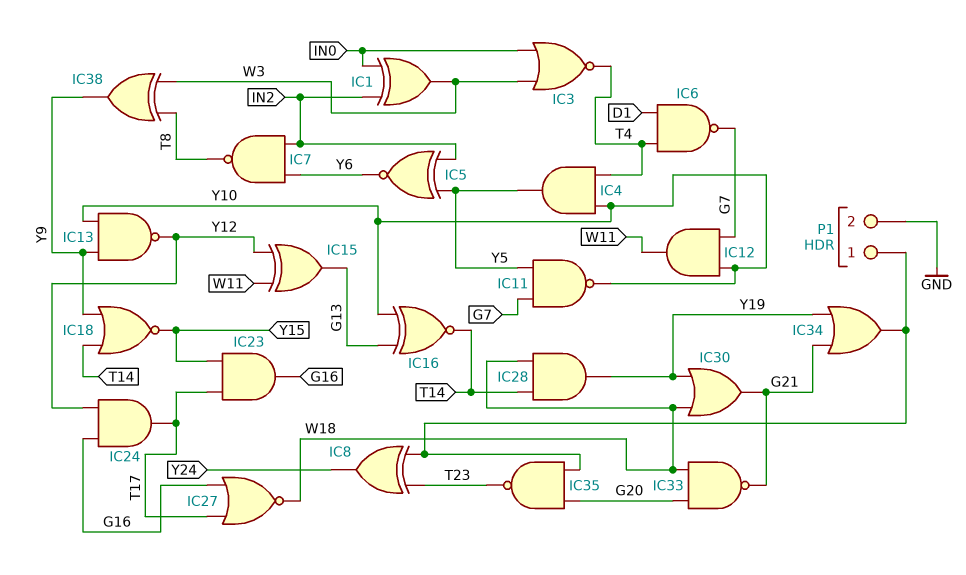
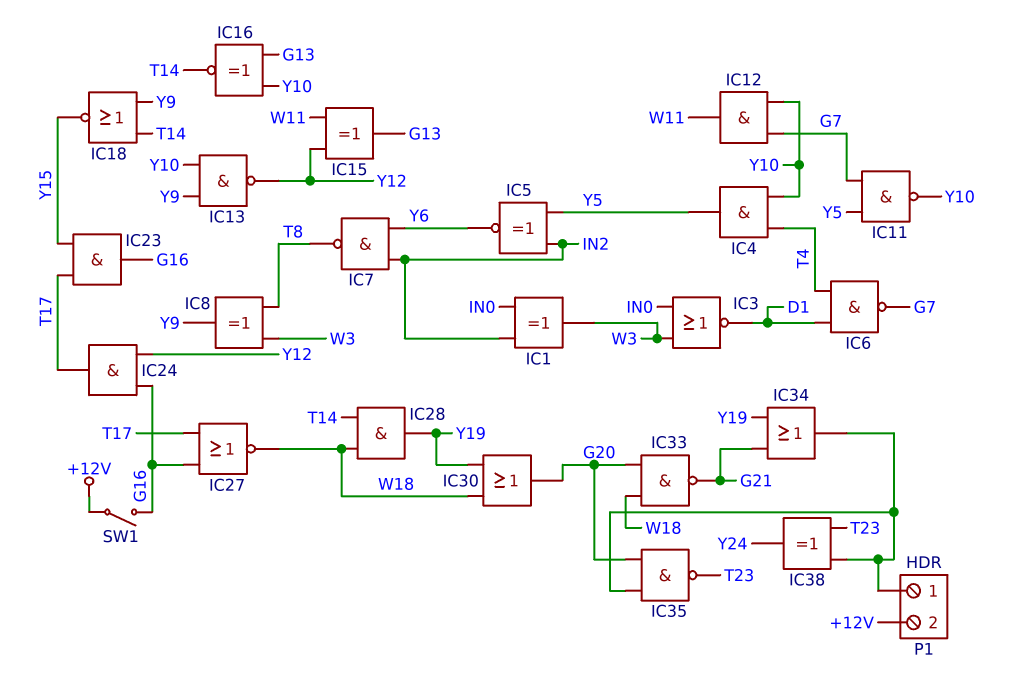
IC3: NOR (in IN0, in W3, out T4) -> NOR (in IN0, in W3, out D1)
IC8: XOR (in P1/1, in T23, out Y24) -> XOR (in T8, in W3, out Y9)
IC30: OR (in W18, in Y19, out G21) -> OR (in W18, in Y19, out G20)
IC38: XOR (in T8, in W3, out Y9) -> XOR (in P1/1, in T23, out Y24)
P1 pin 2: GND -> +12V
SW1: none -> switch (+12V, G16)

